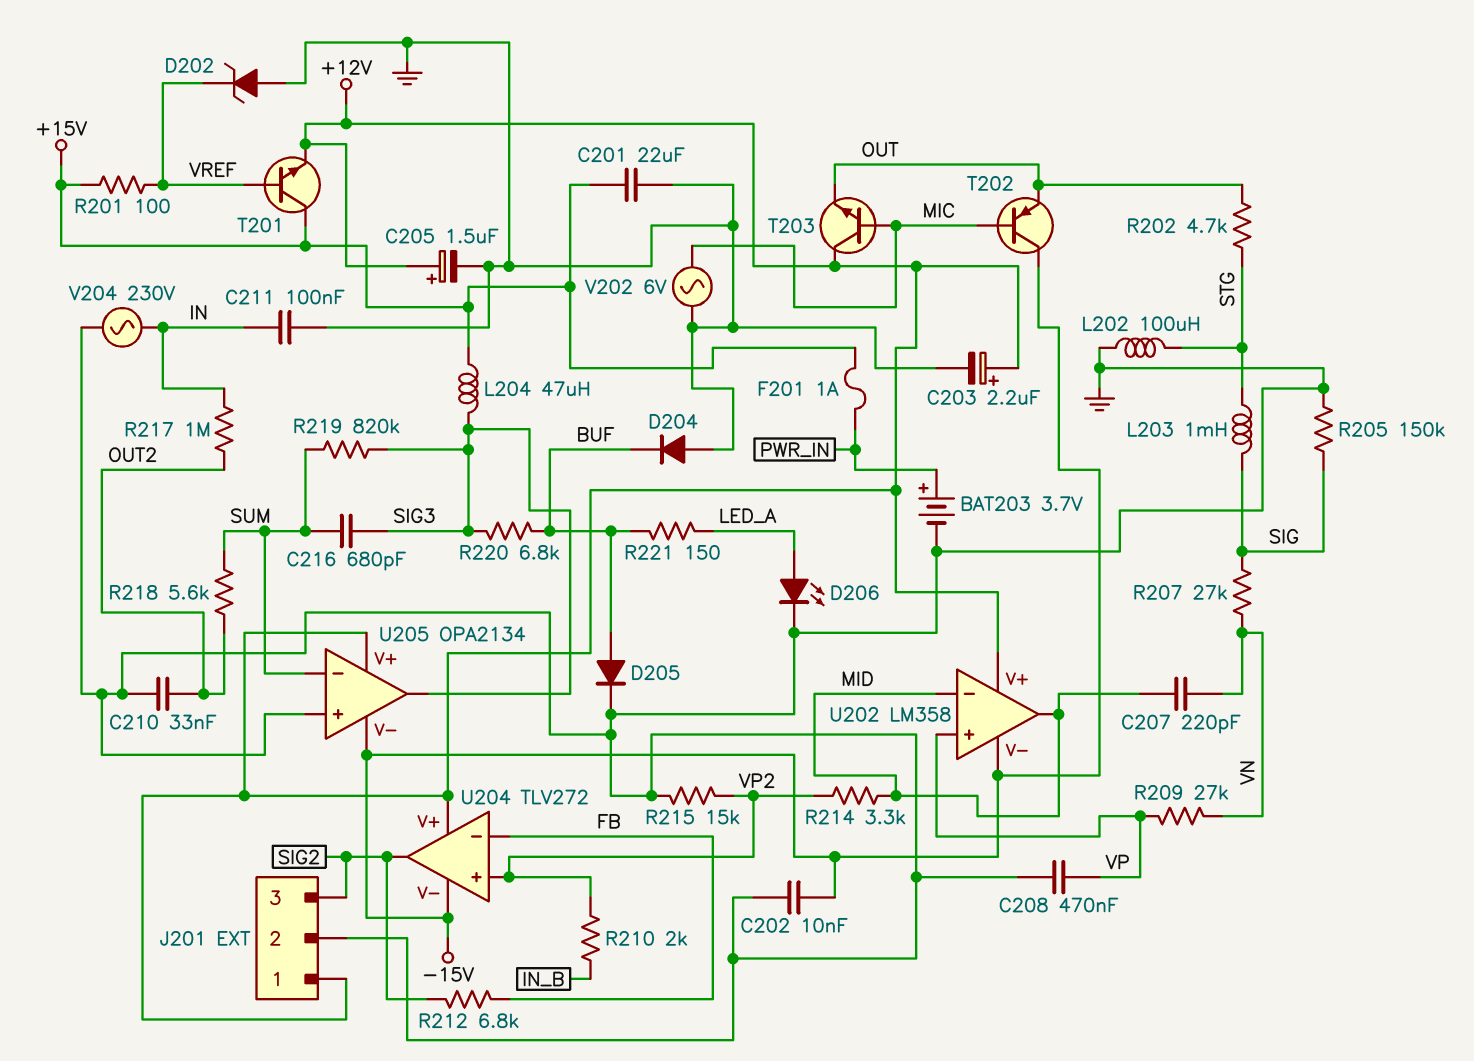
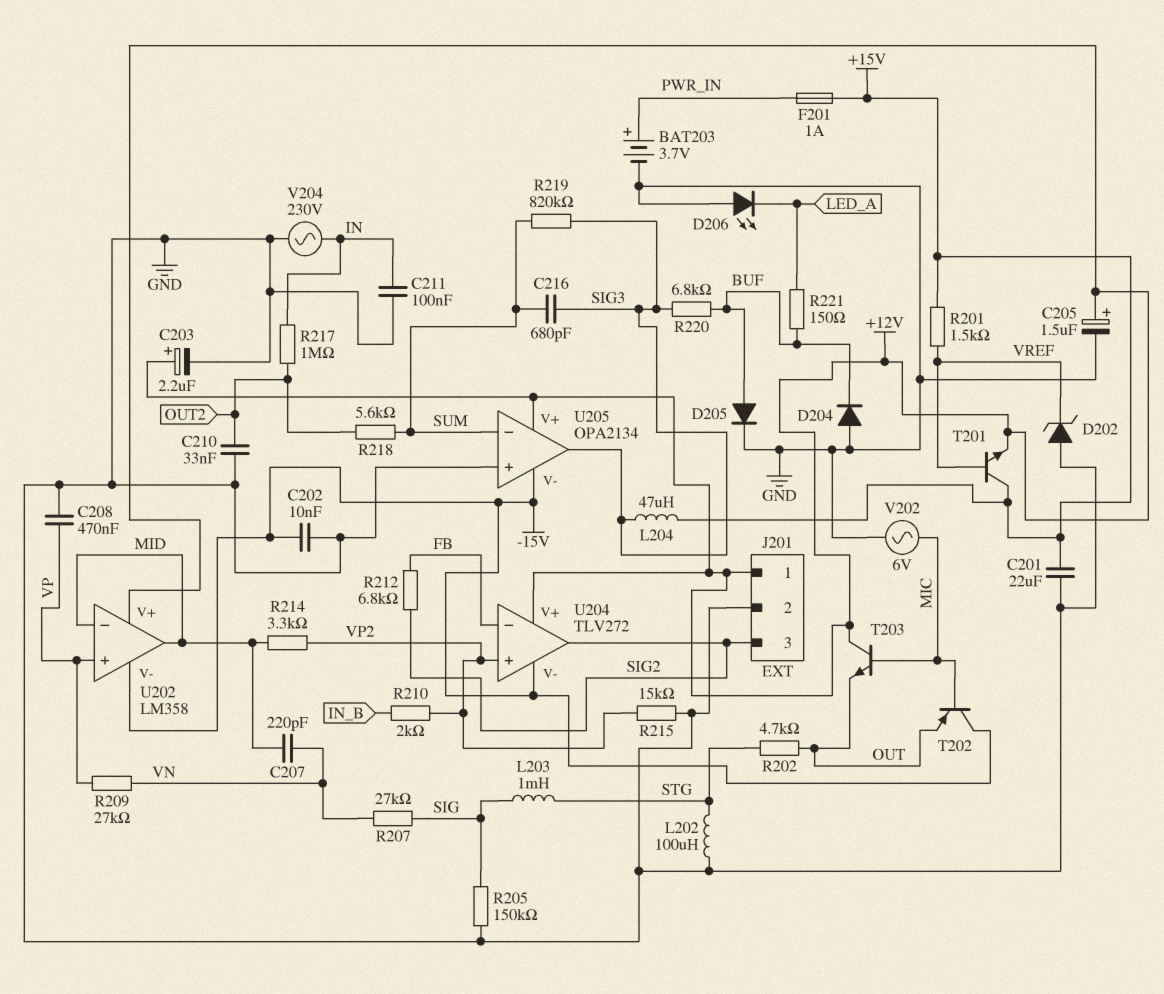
D206: LED (A LED_A, K GND) -> LED (A GND, K LED_A)
R201: 100 (+15V, VREF) -> 1.5k (+15V, VREF)

